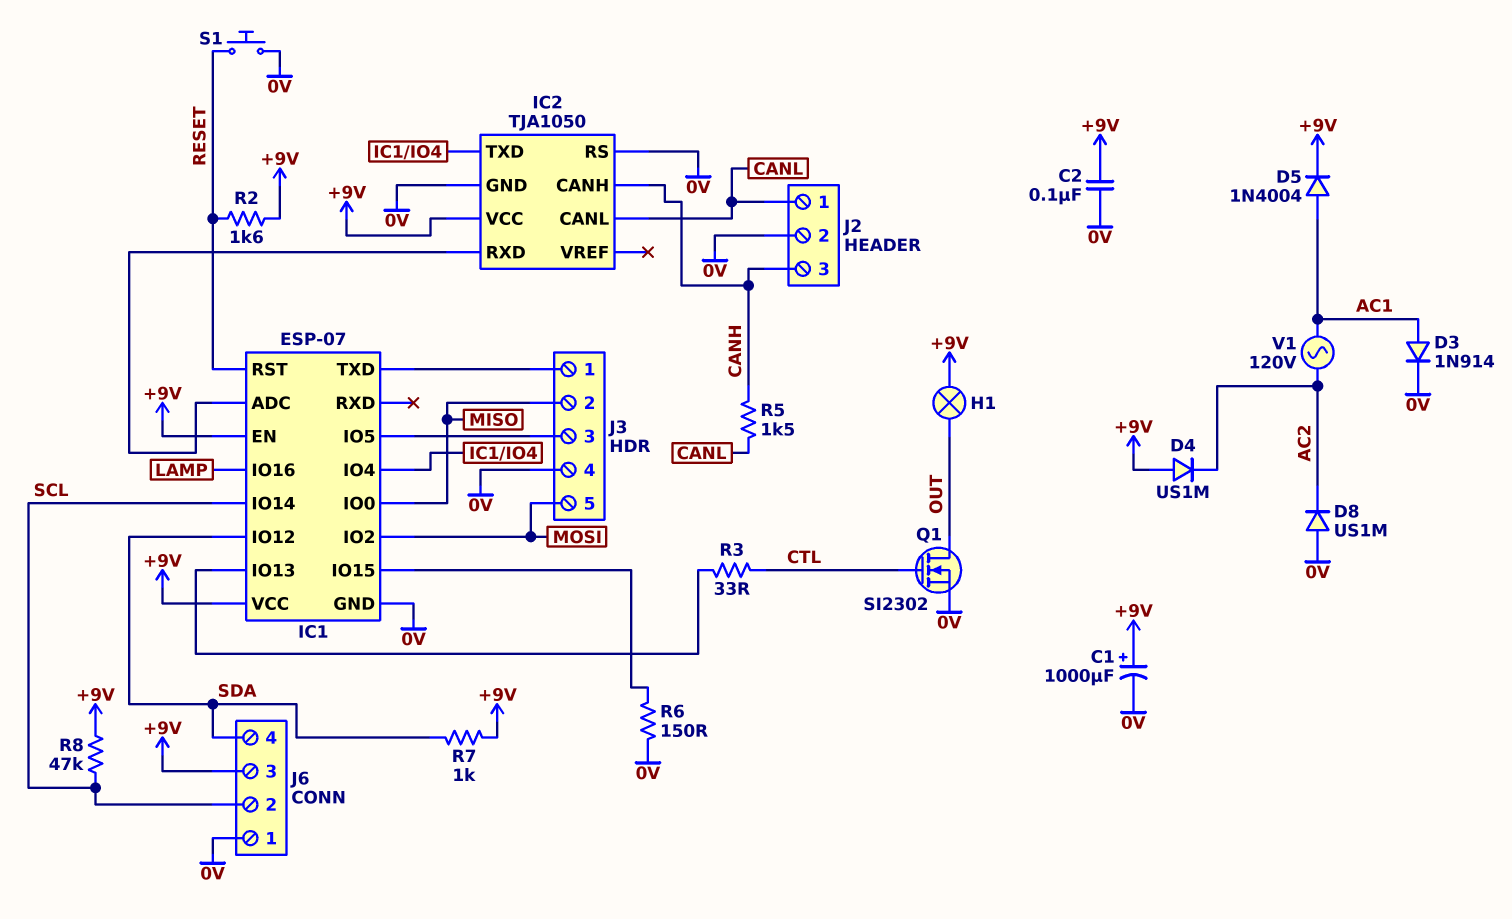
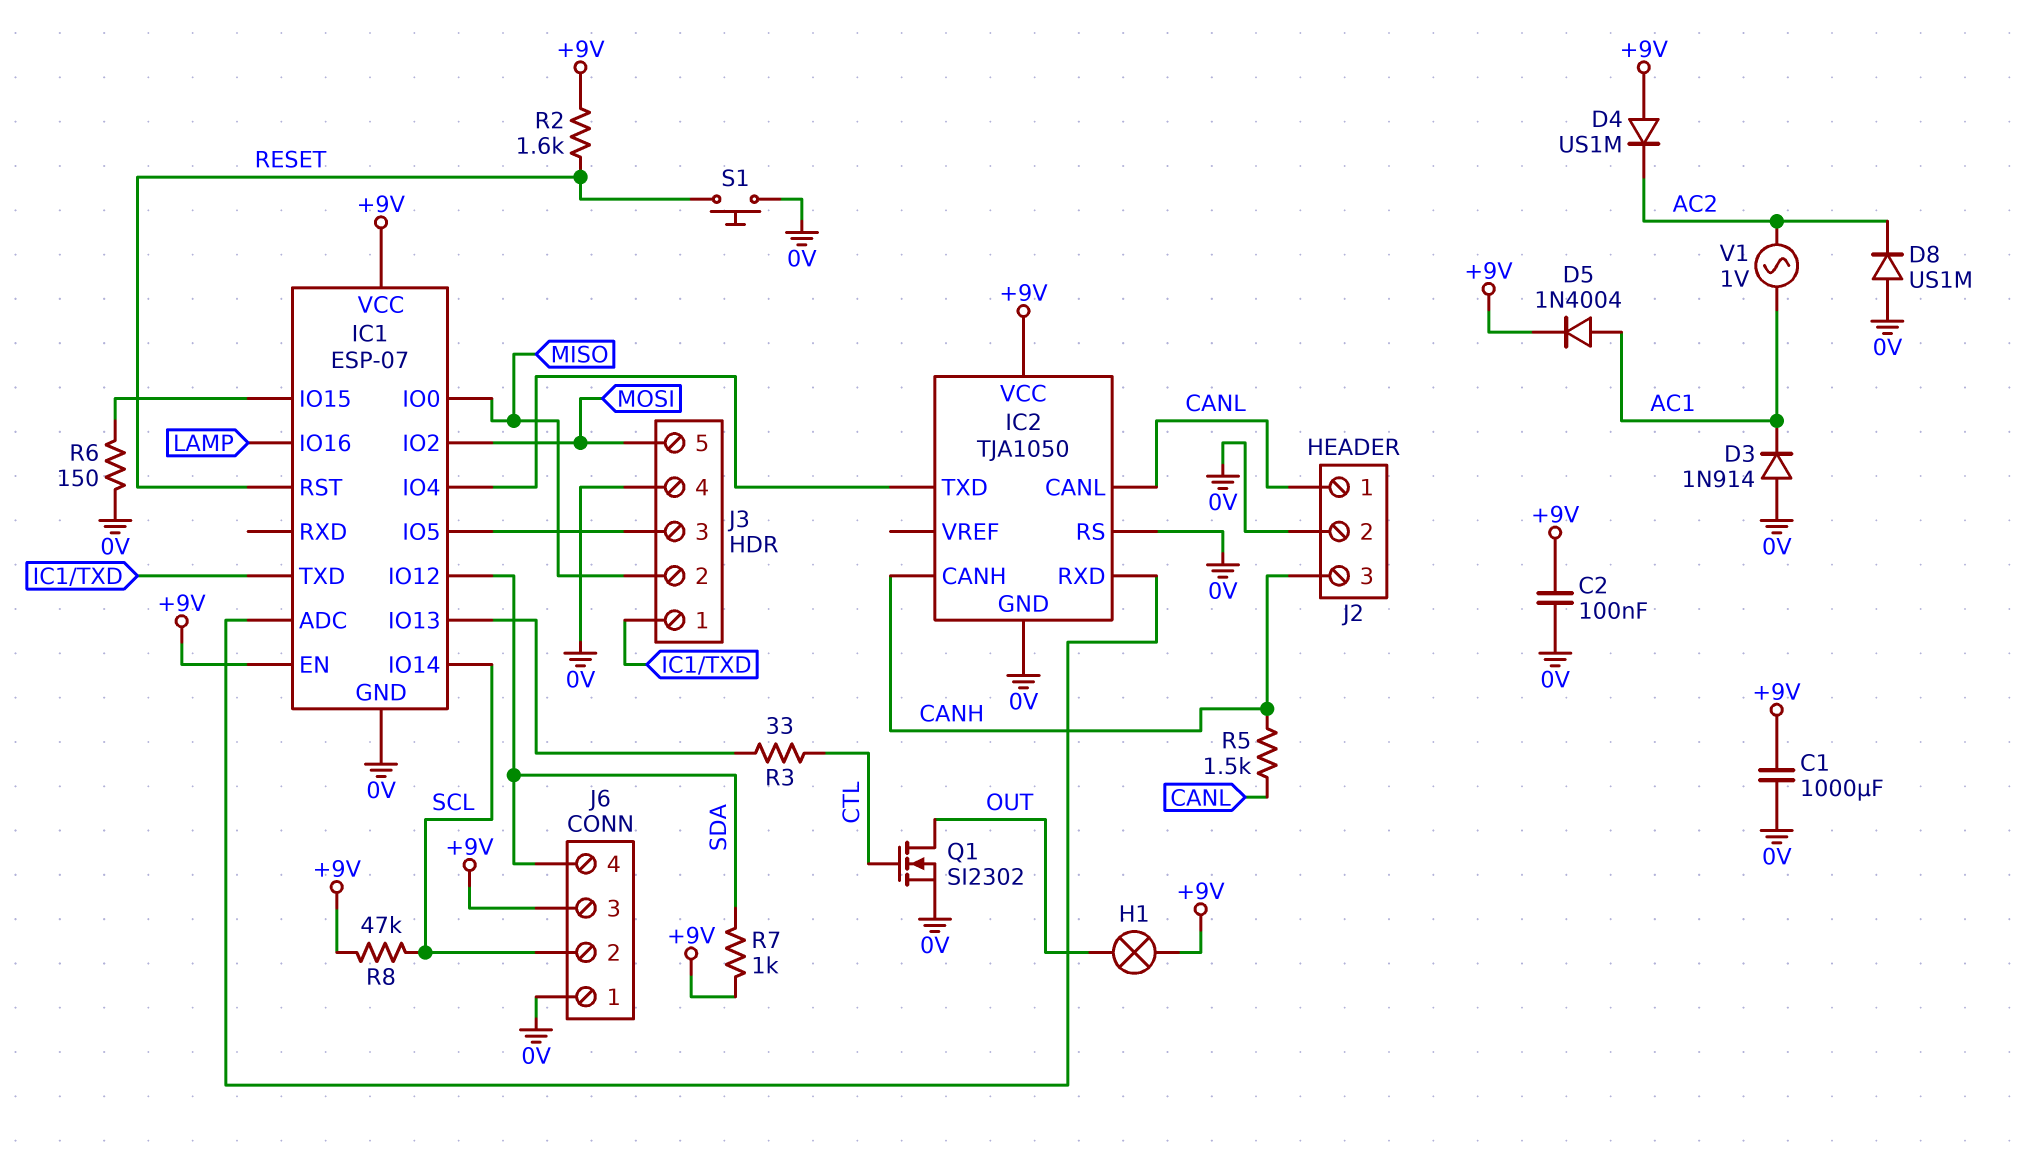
C1: 1000uF (plus +9V, minus 0V) -> 1000uF (+9V, 0V)
D3: diode 1N914 (A AC1, K 0V) -> diode 1N914 (A 0V, K AC1)
V1: AC 120V (AC1, AC2) -> AC 1V (AC1, AC2)

